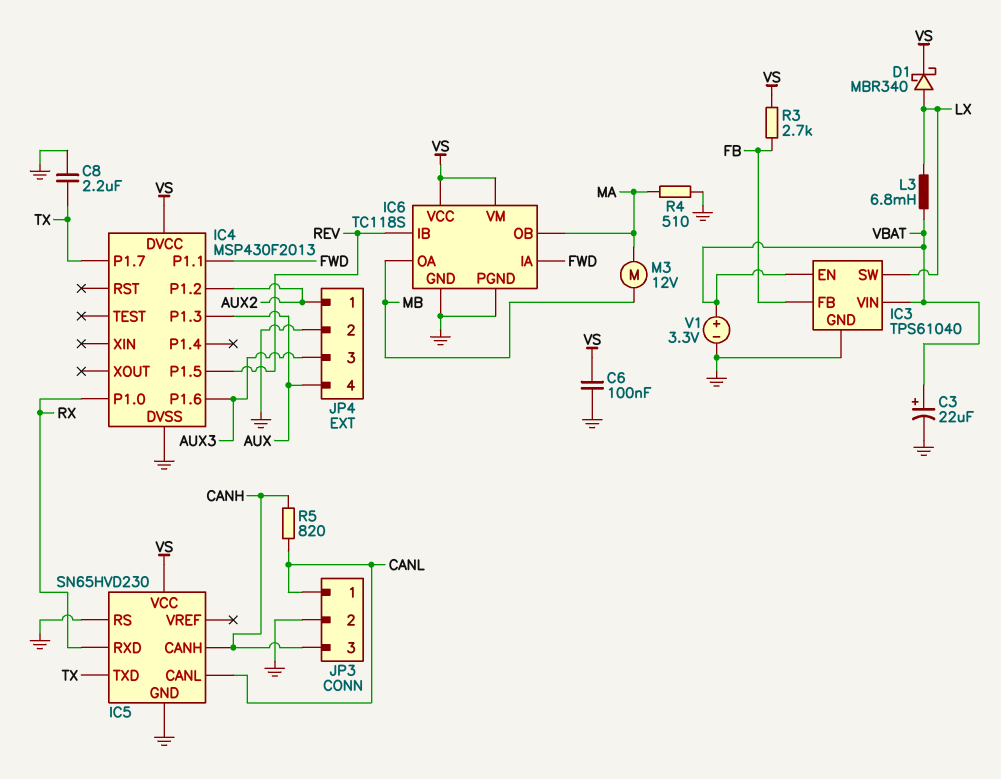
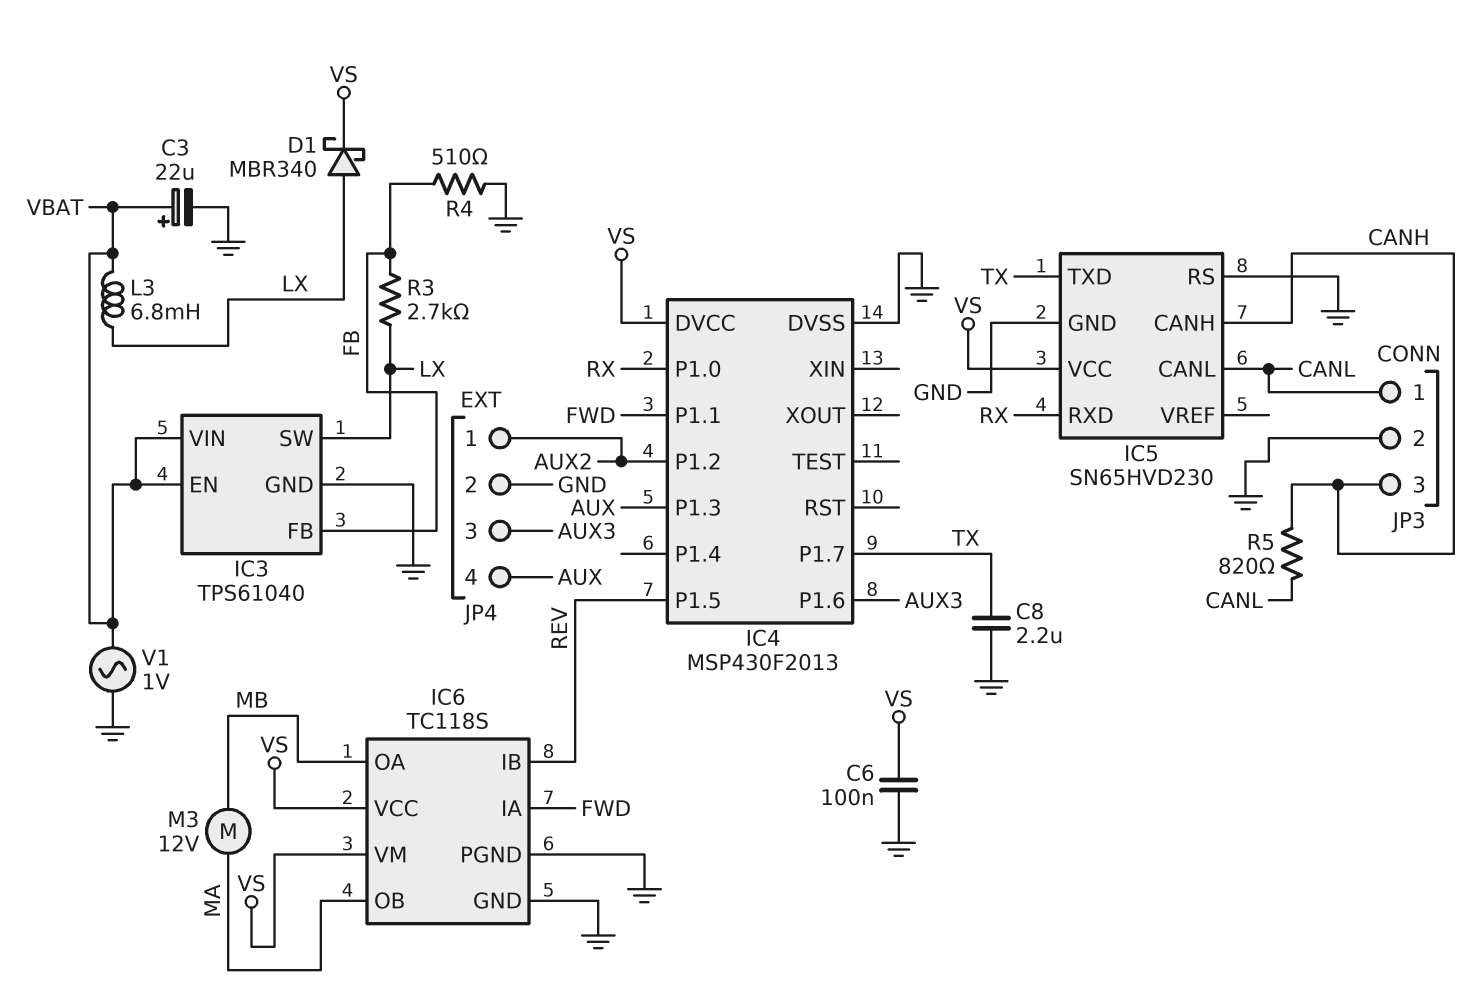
R3: 2.7k (FB, VS) -> 2.7k (FB, LX)
R4: 510 (GND, MA) -> 510 (FB, GND)
V1: 3.3V (plus VBAT, minus GND) -> AC 1V (GND, VBAT)

